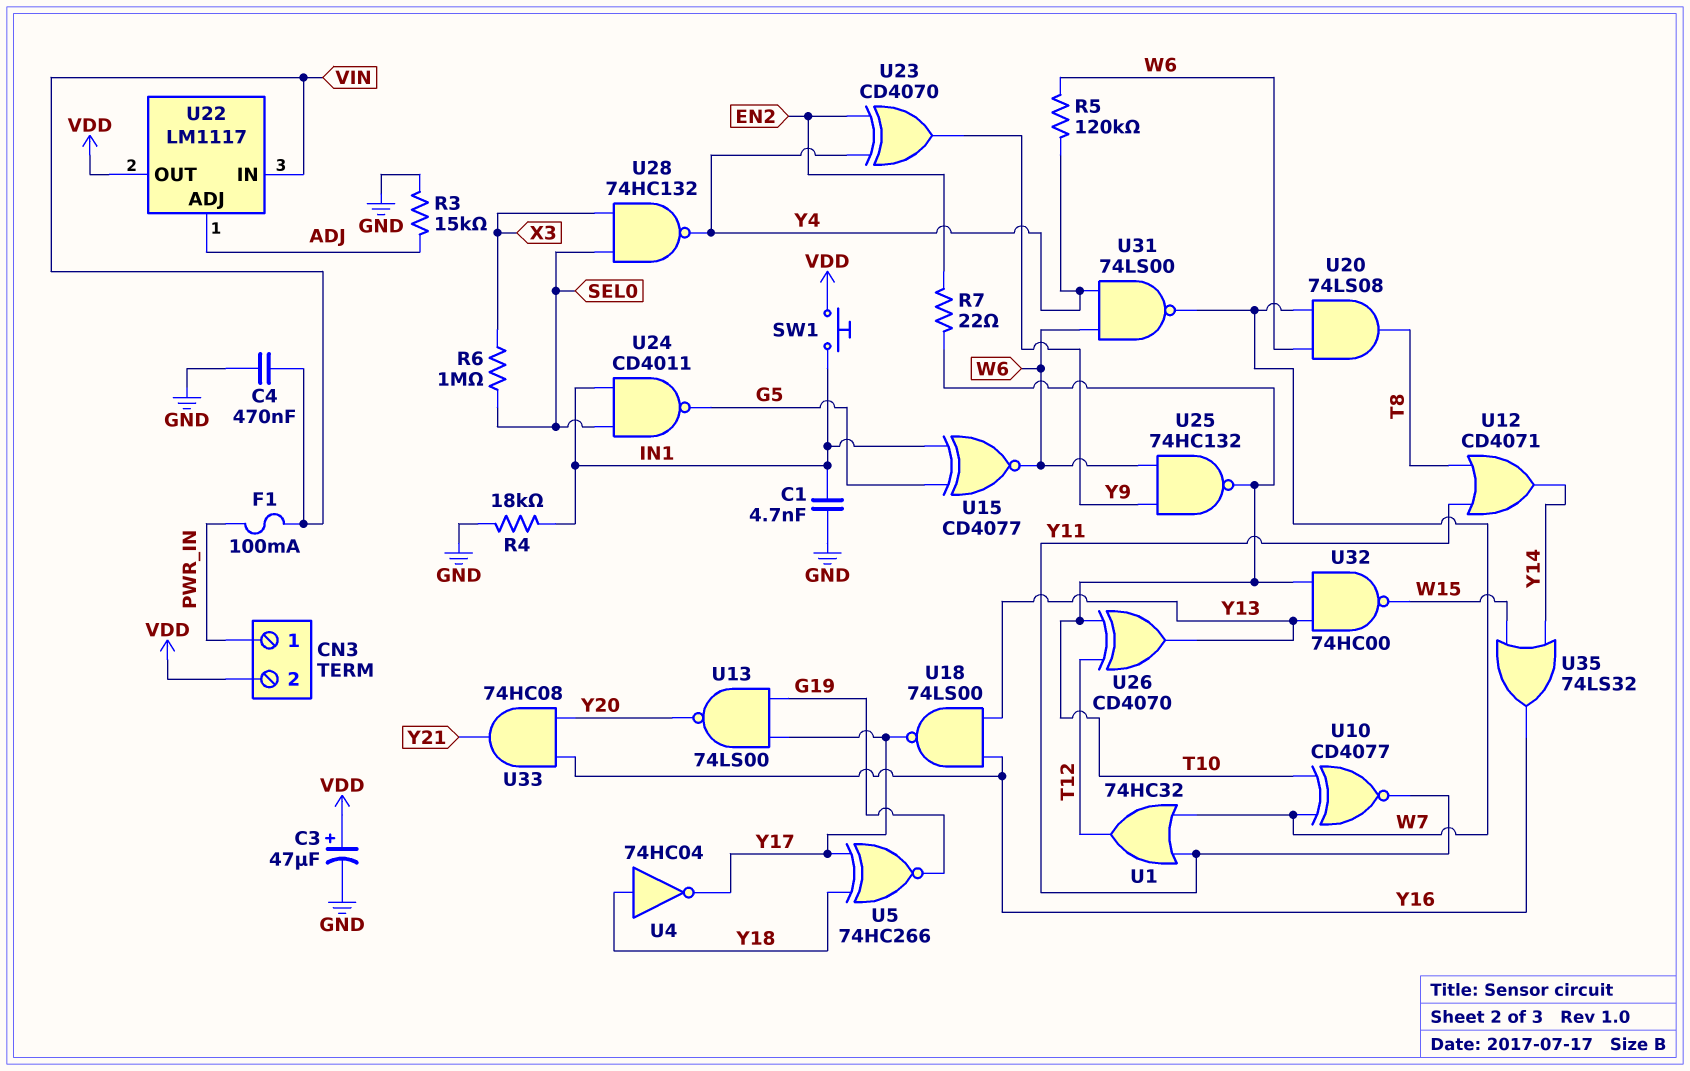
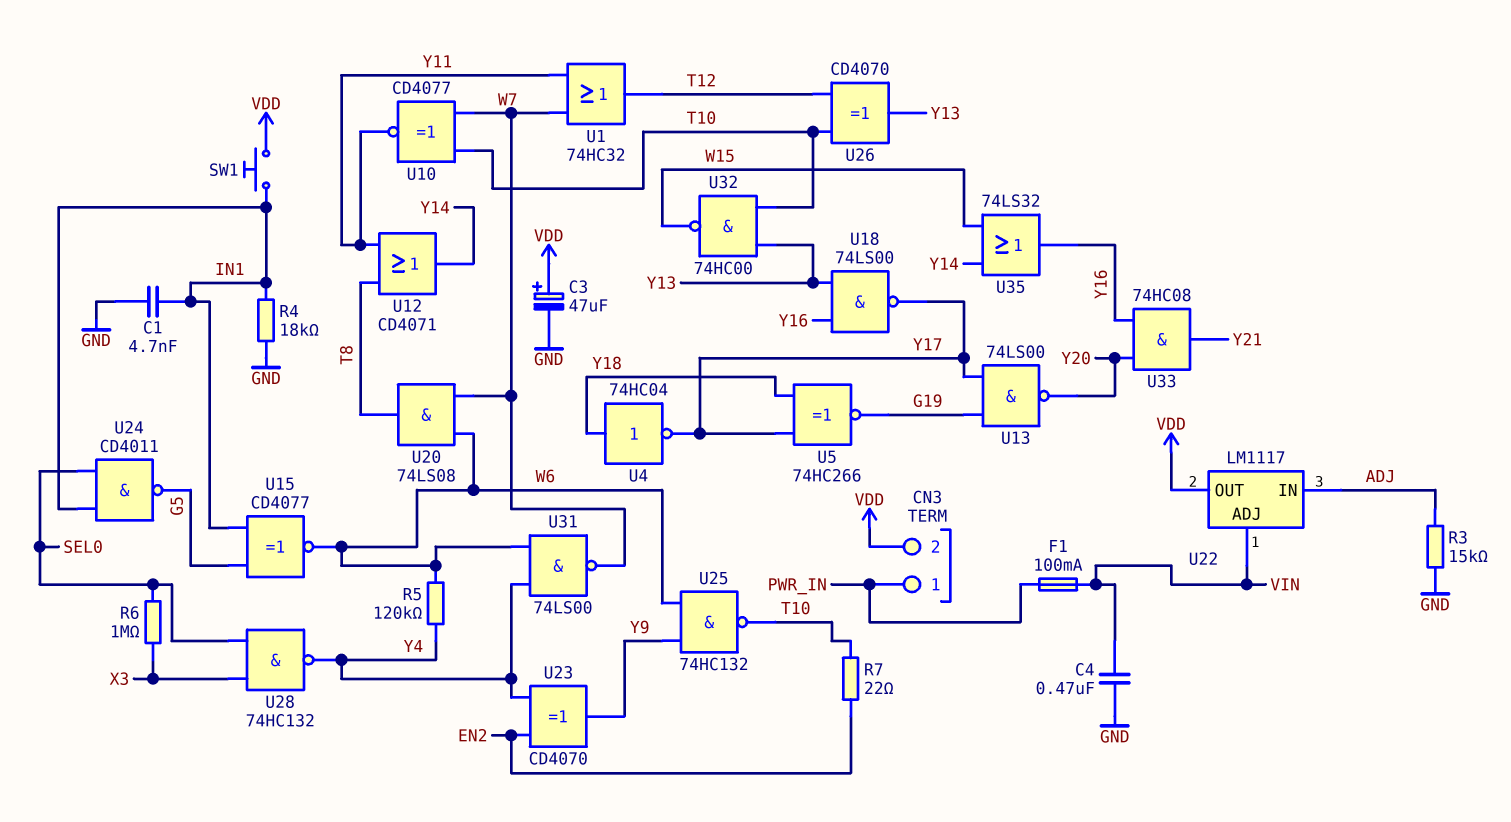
U22 pin ADJ: ADJ -> VIN
U22 pin IN: VIN -> ADJ

